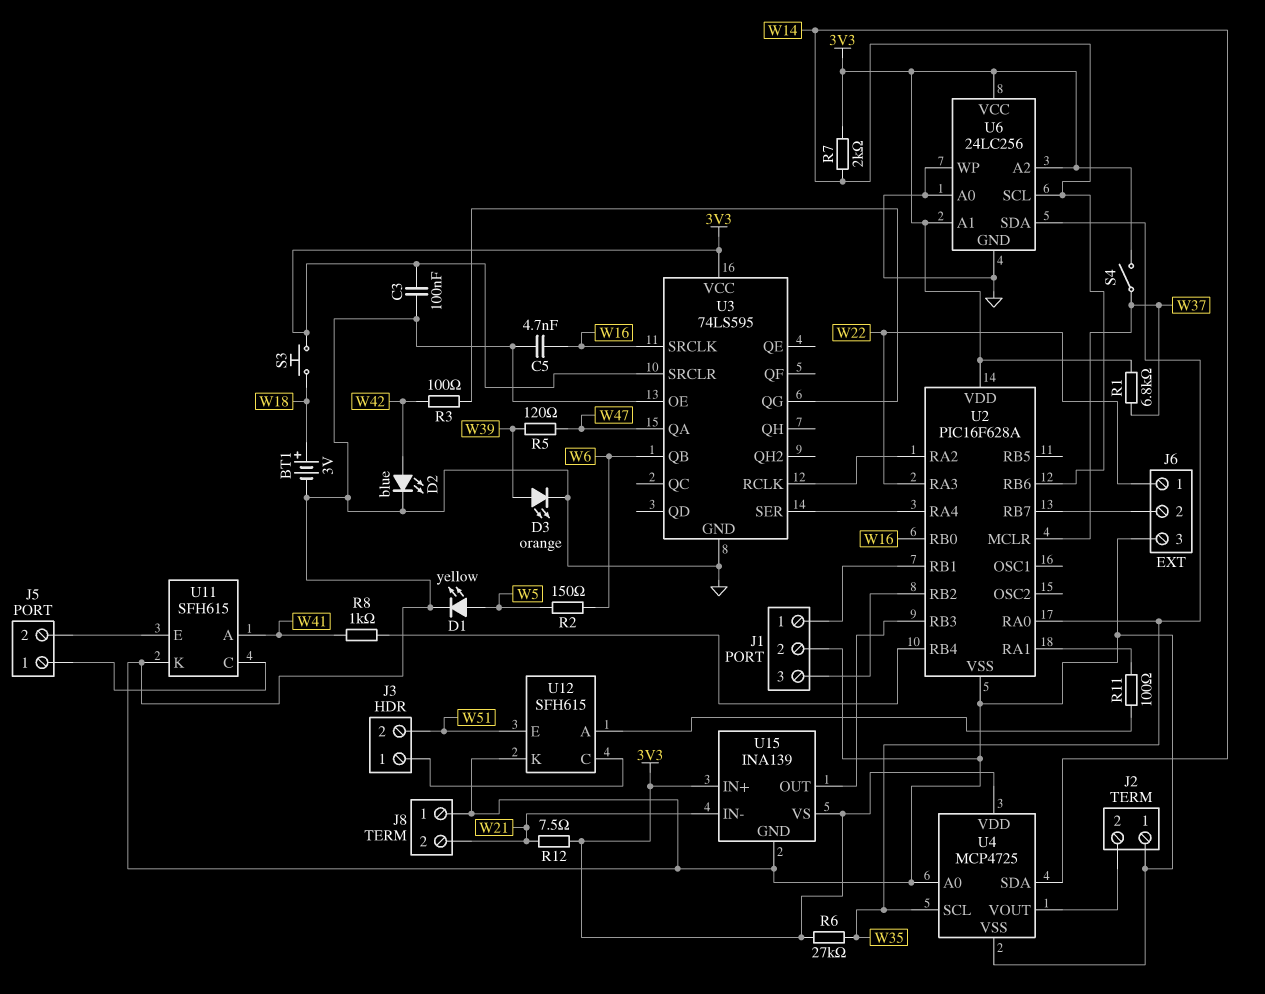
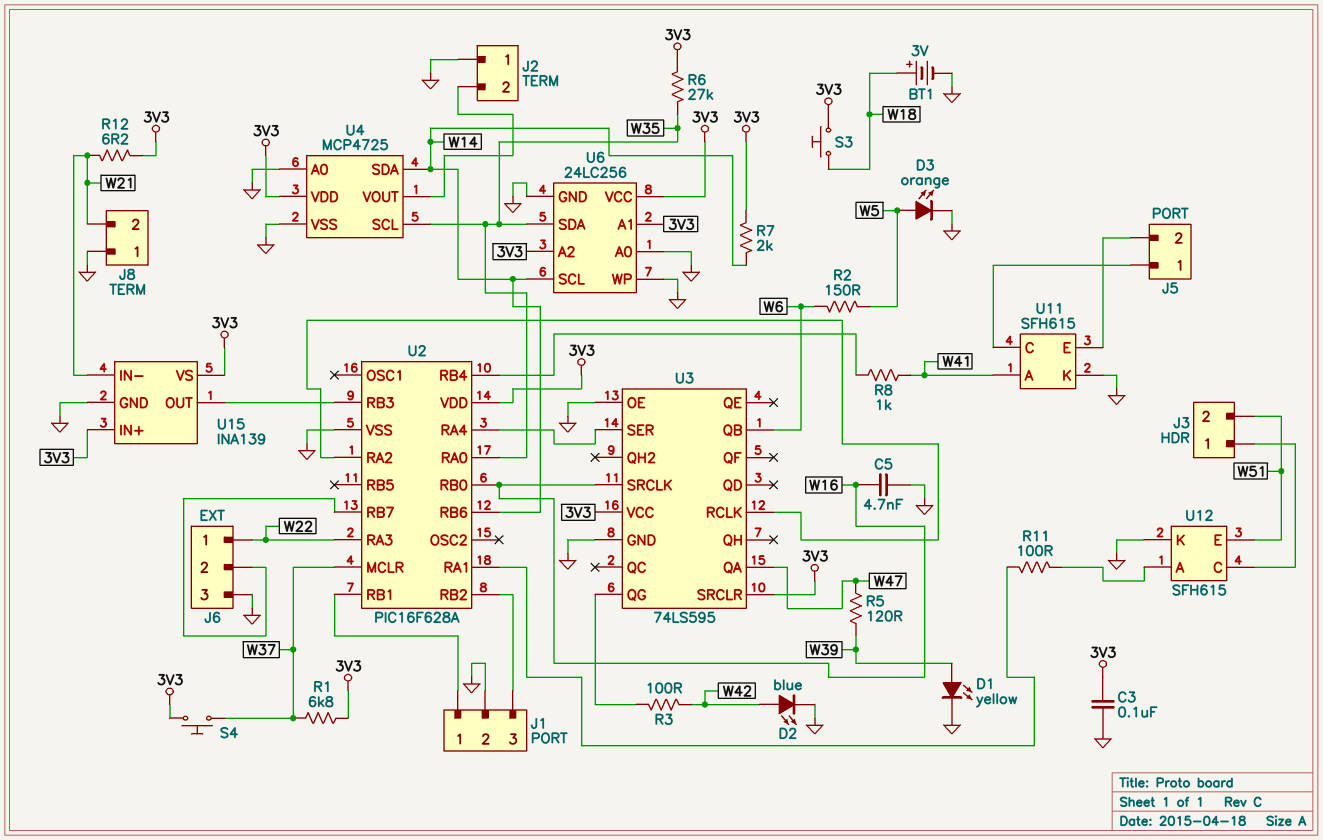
D1: LED yellow (A W5, K GND) -> LED yellow (A W39, K GND)
D3: LED orange (A W39, K GND) -> LED orange (A W5, K GND)
R12: 7.5 (3V3, W21) -> 6.2 (3V3, W21)
S4: switch (3V3, W37) -> button (3V3, W37)

